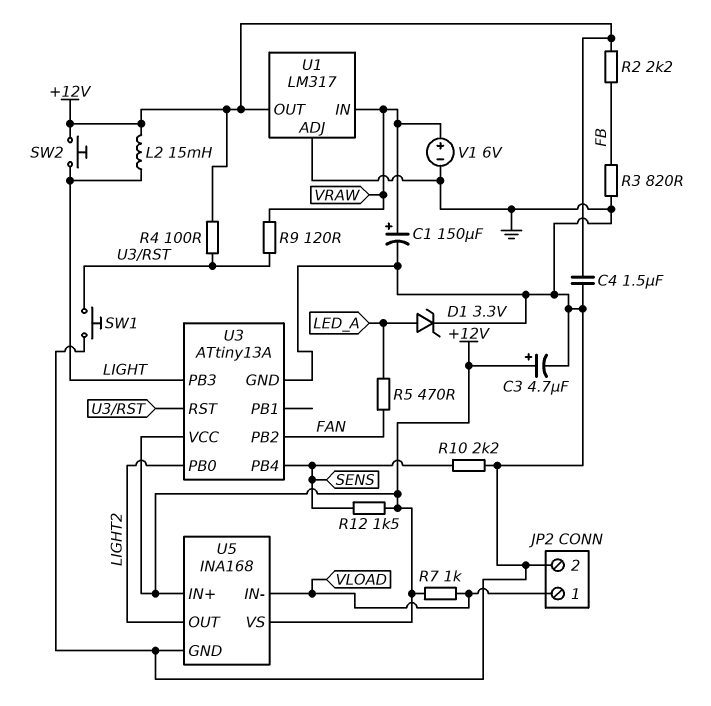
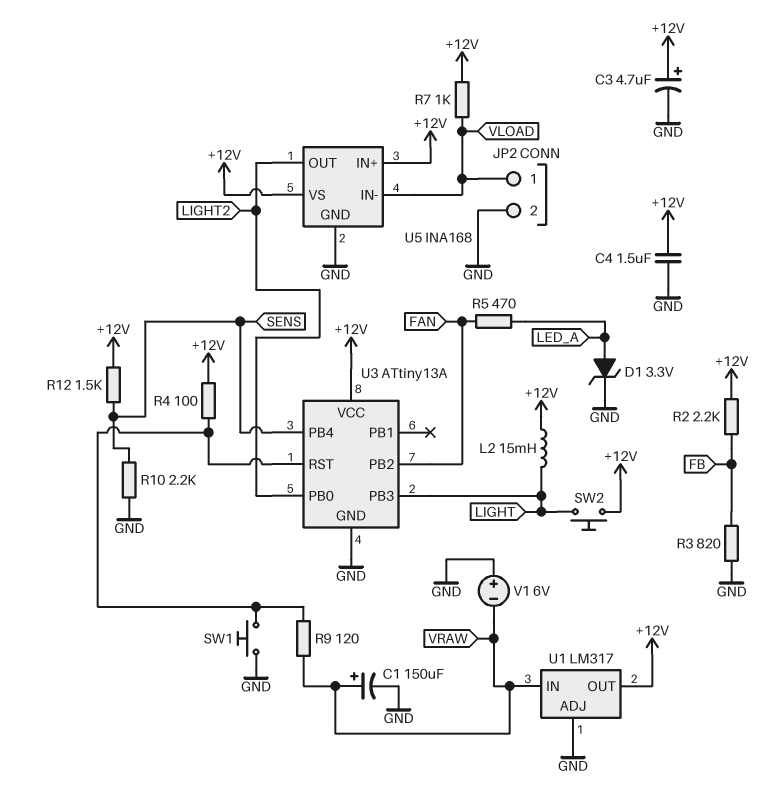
V1: 6V (plus VRAW, minus GND) -> 6V (plus GND, minus VRAW)

